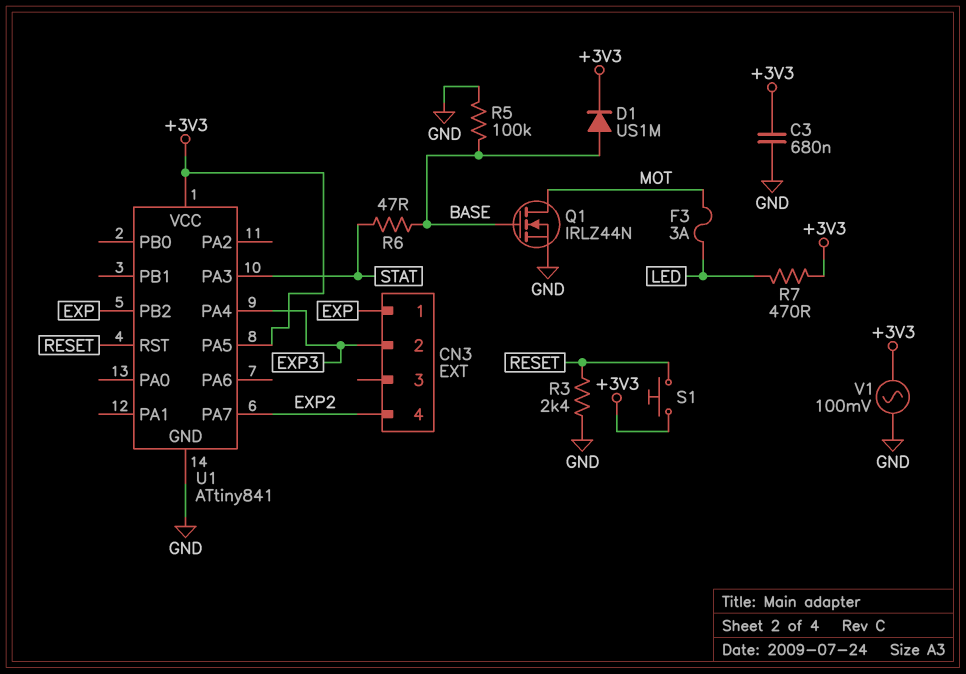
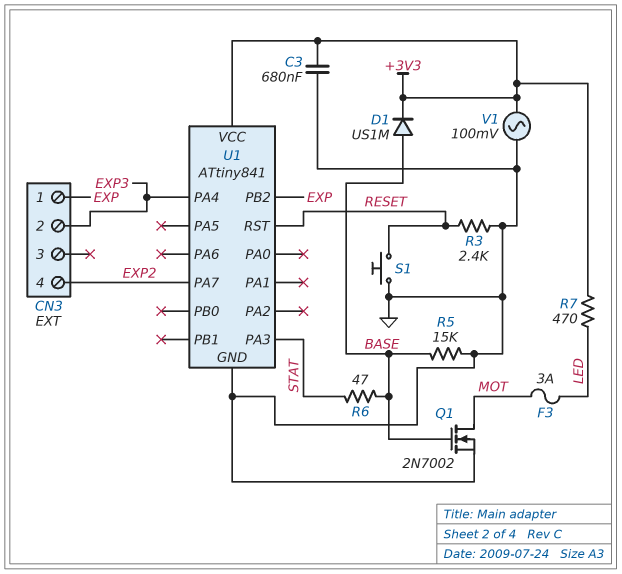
Q1: NMOS IRLZ44N (G BASE, D MOT, S GND) -> NMOS 2N7002 (G BASE, D MOT, S GND)
R5: 100k (BASE, GND) -> 15k (BASE, GND)
S1: button (+3V3, RESET) -> button (GND, RESET)
U1 pin PA5: +3V3 -> none

